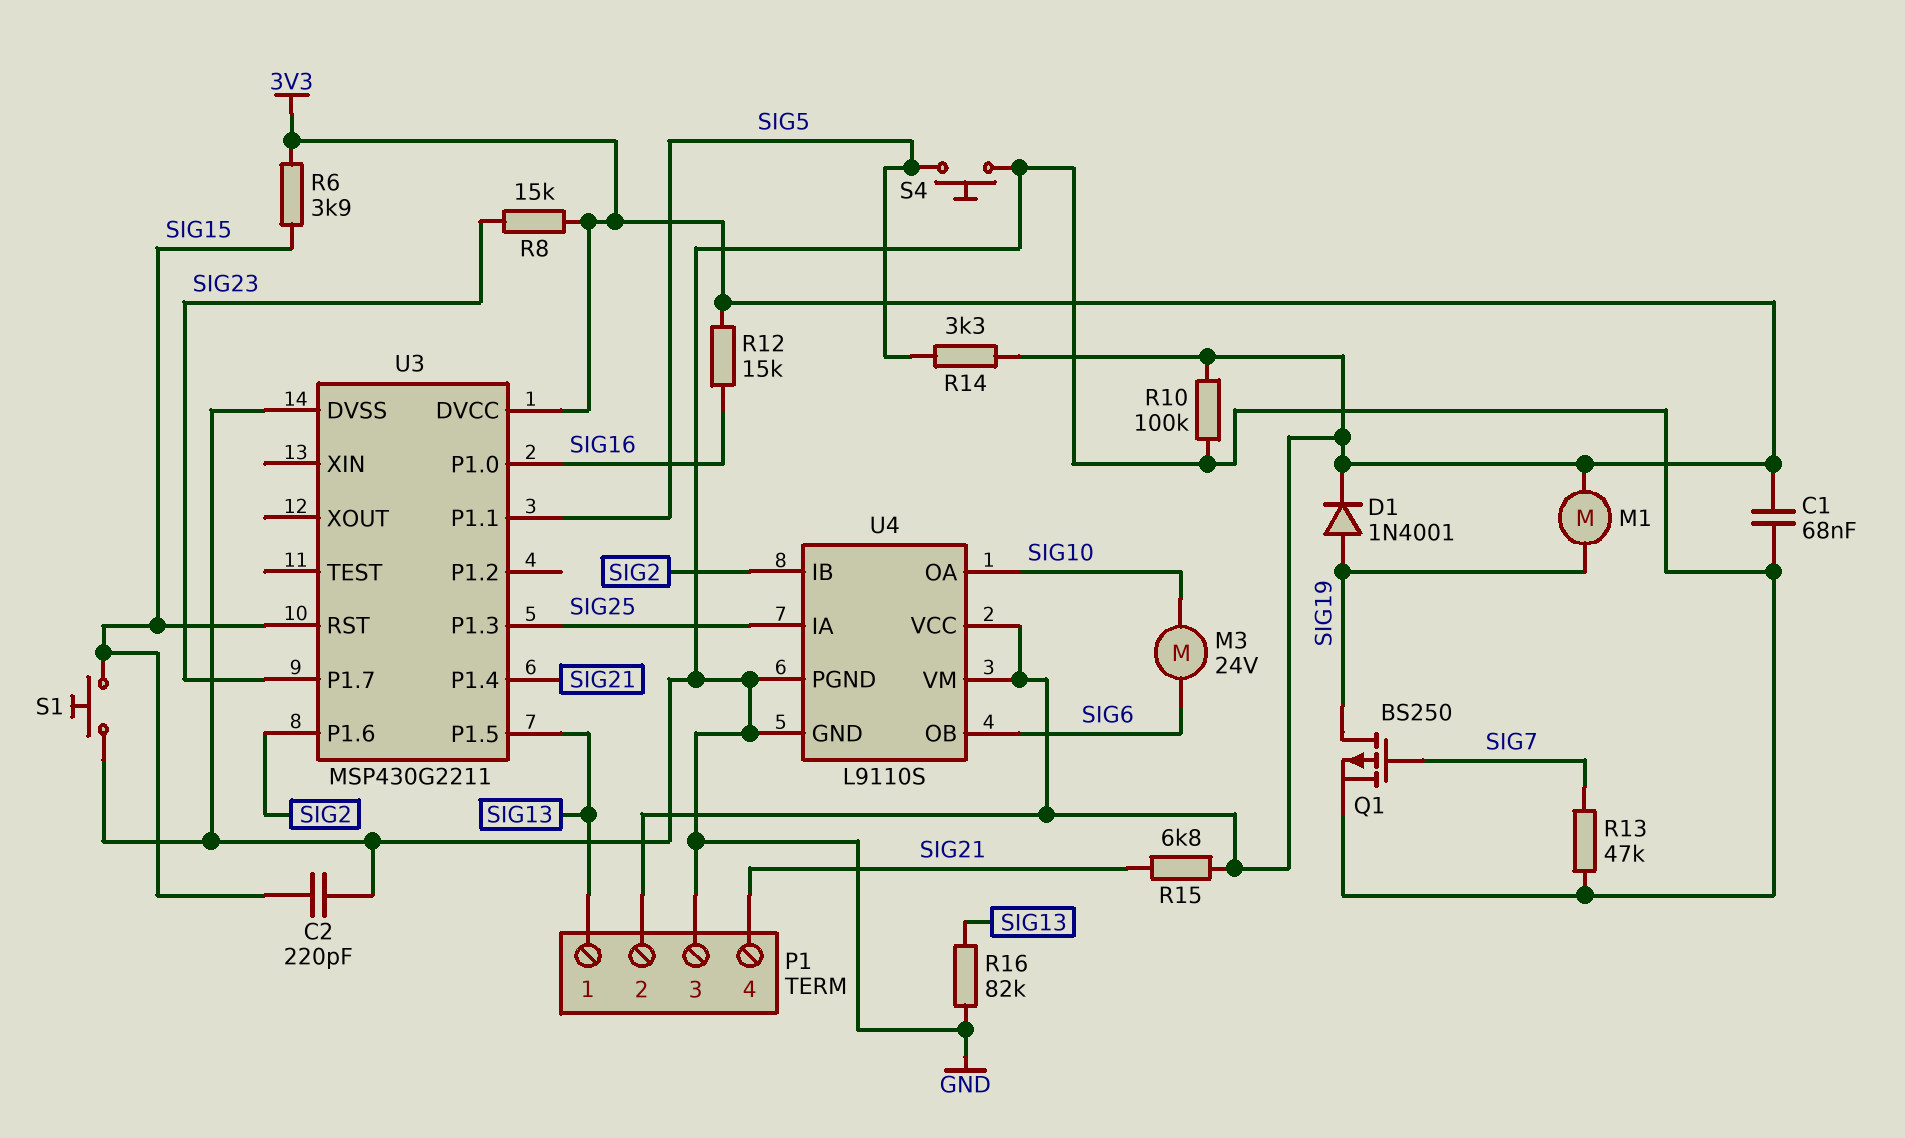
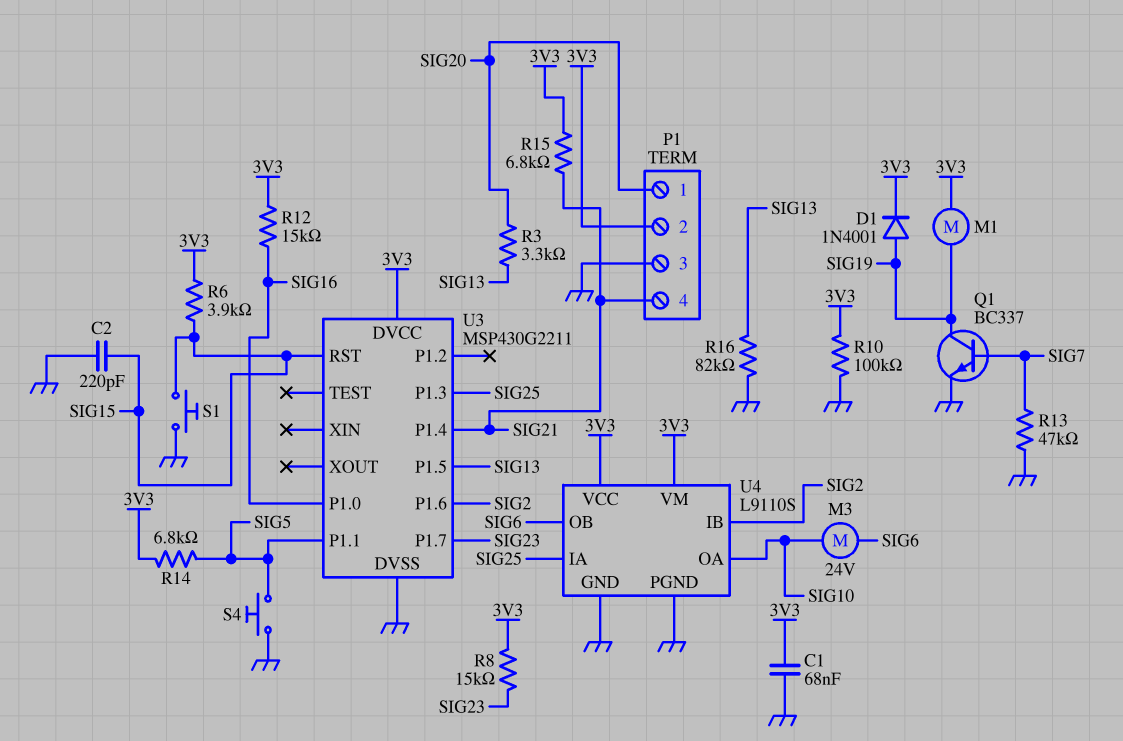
P1 pin 1: SIG13 -> SIG20
Q1: PMOS BS250 (G SIG7, D SIG19, S GND) -> NPN BC337 (B SIG7, C SIG19, E GND)
R3: none -> 3.3k (SIG13, SIG20)
R14: 3.3k (3V3, SIG5) -> 6.8k (3V3, SIG5)

